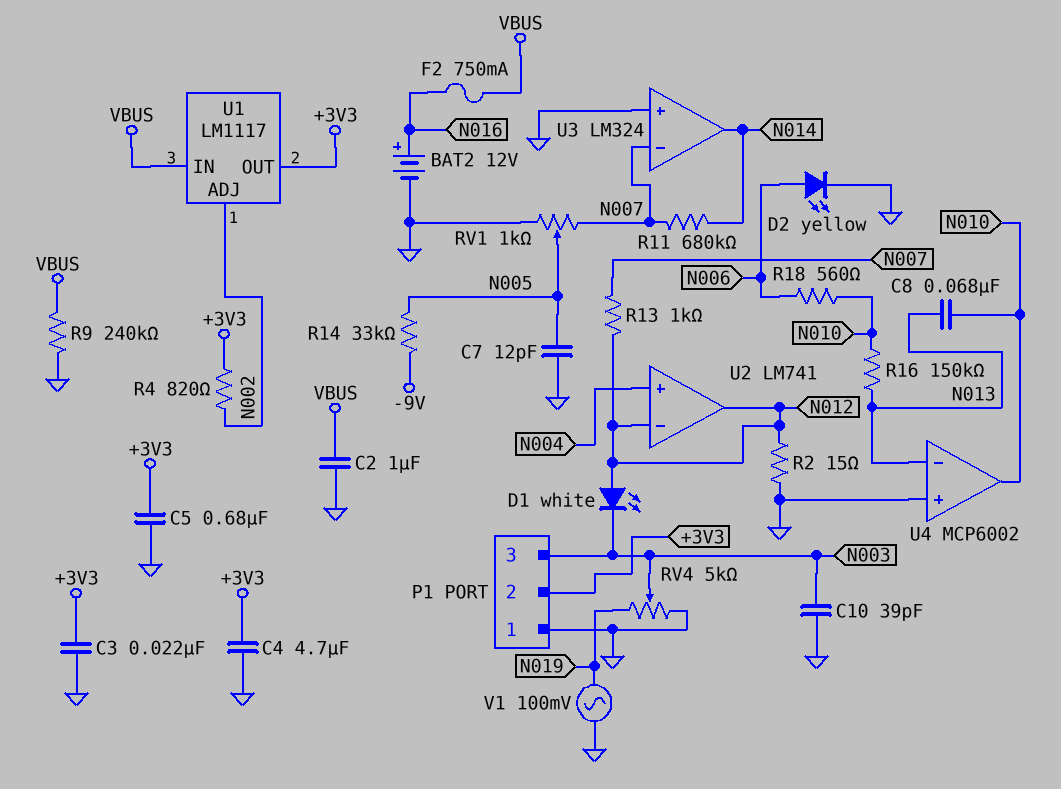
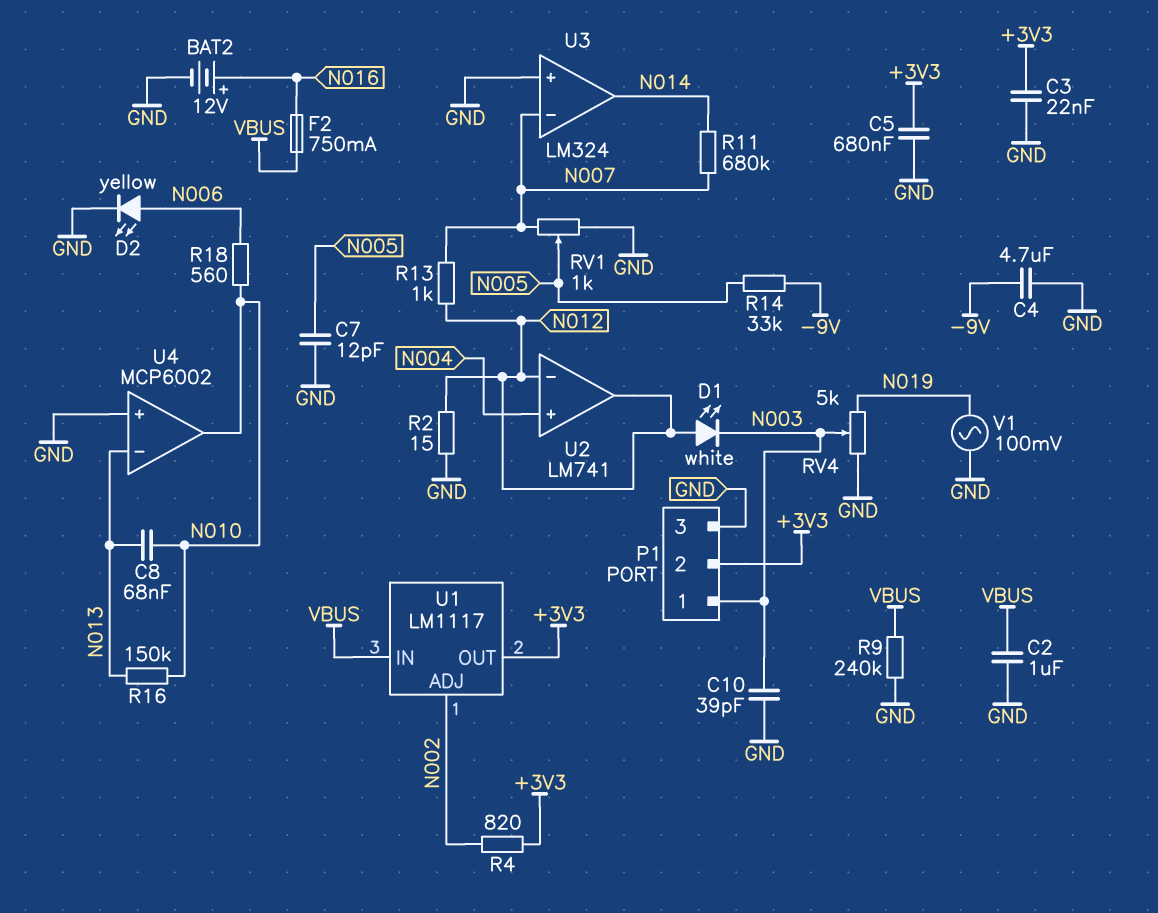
C4: 4.7uF (+3V3, GND) -> 4.7uF (-9V, GND)
P1 pin 1: GND -> N003
P1 pin 3: N003 -> GND

